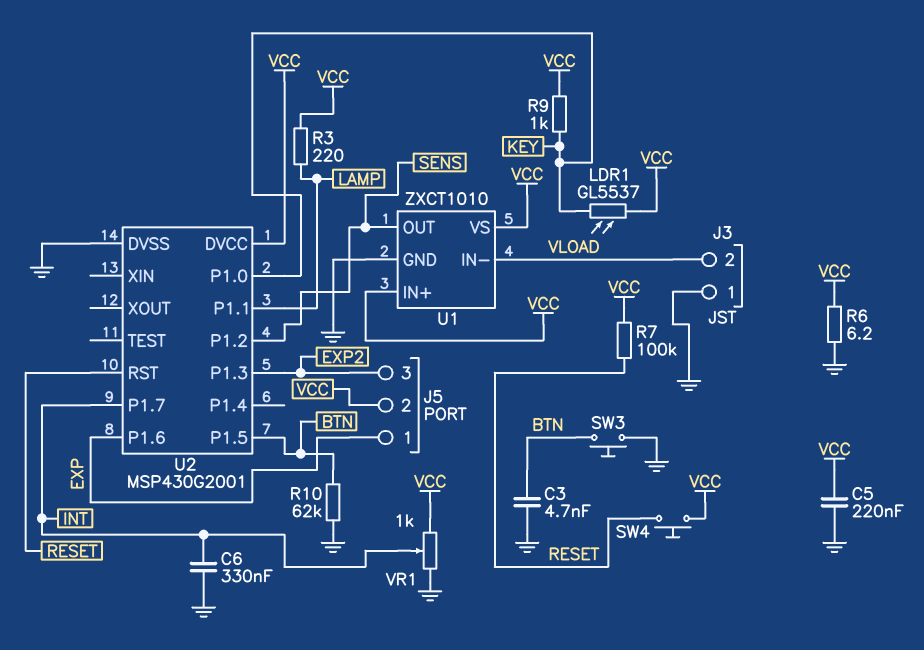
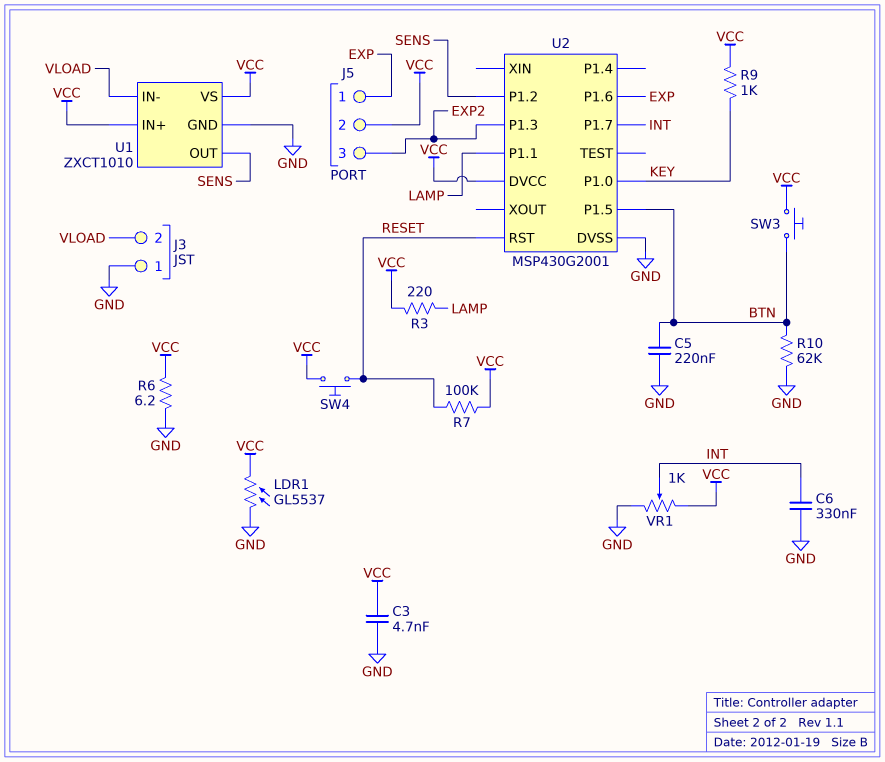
C3: 4.7nF (BTN, GND) -> 4.7nF (GND, VCC)
C5: 220nF (GND, VCC) -> 220nF (BTN, GND)
LDR1: GL5537 (KEY, VCC) -> GL5537 (GND, VCC)
SW3: button (BTN, GND) -> button (BTN, VCC)

